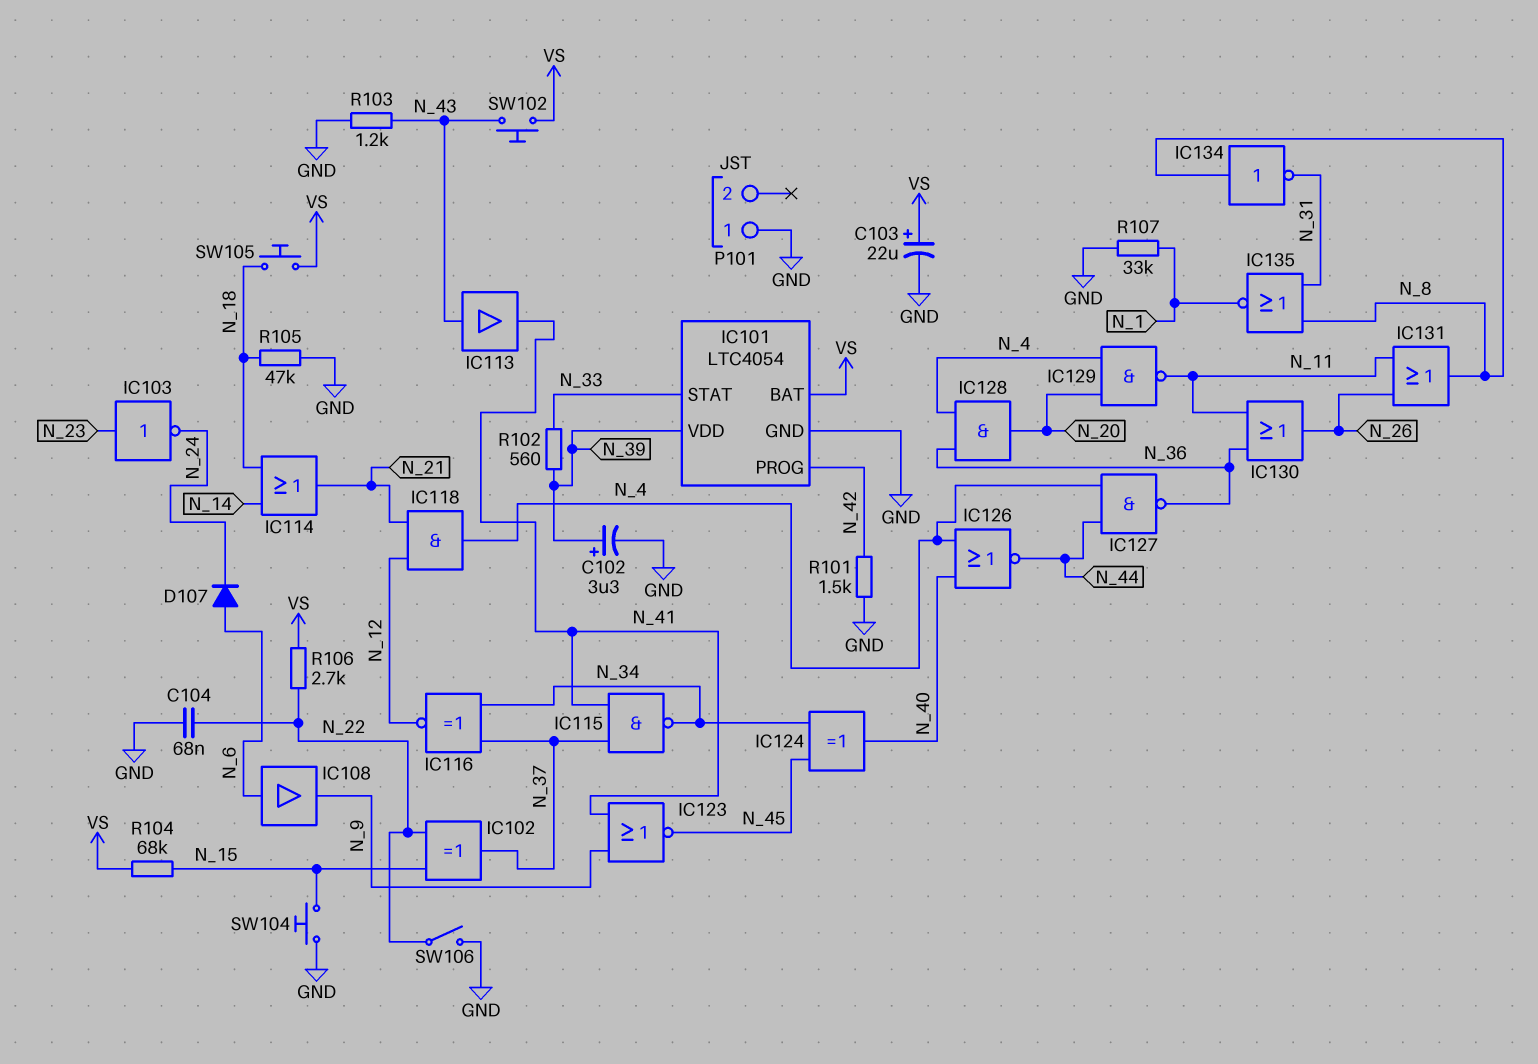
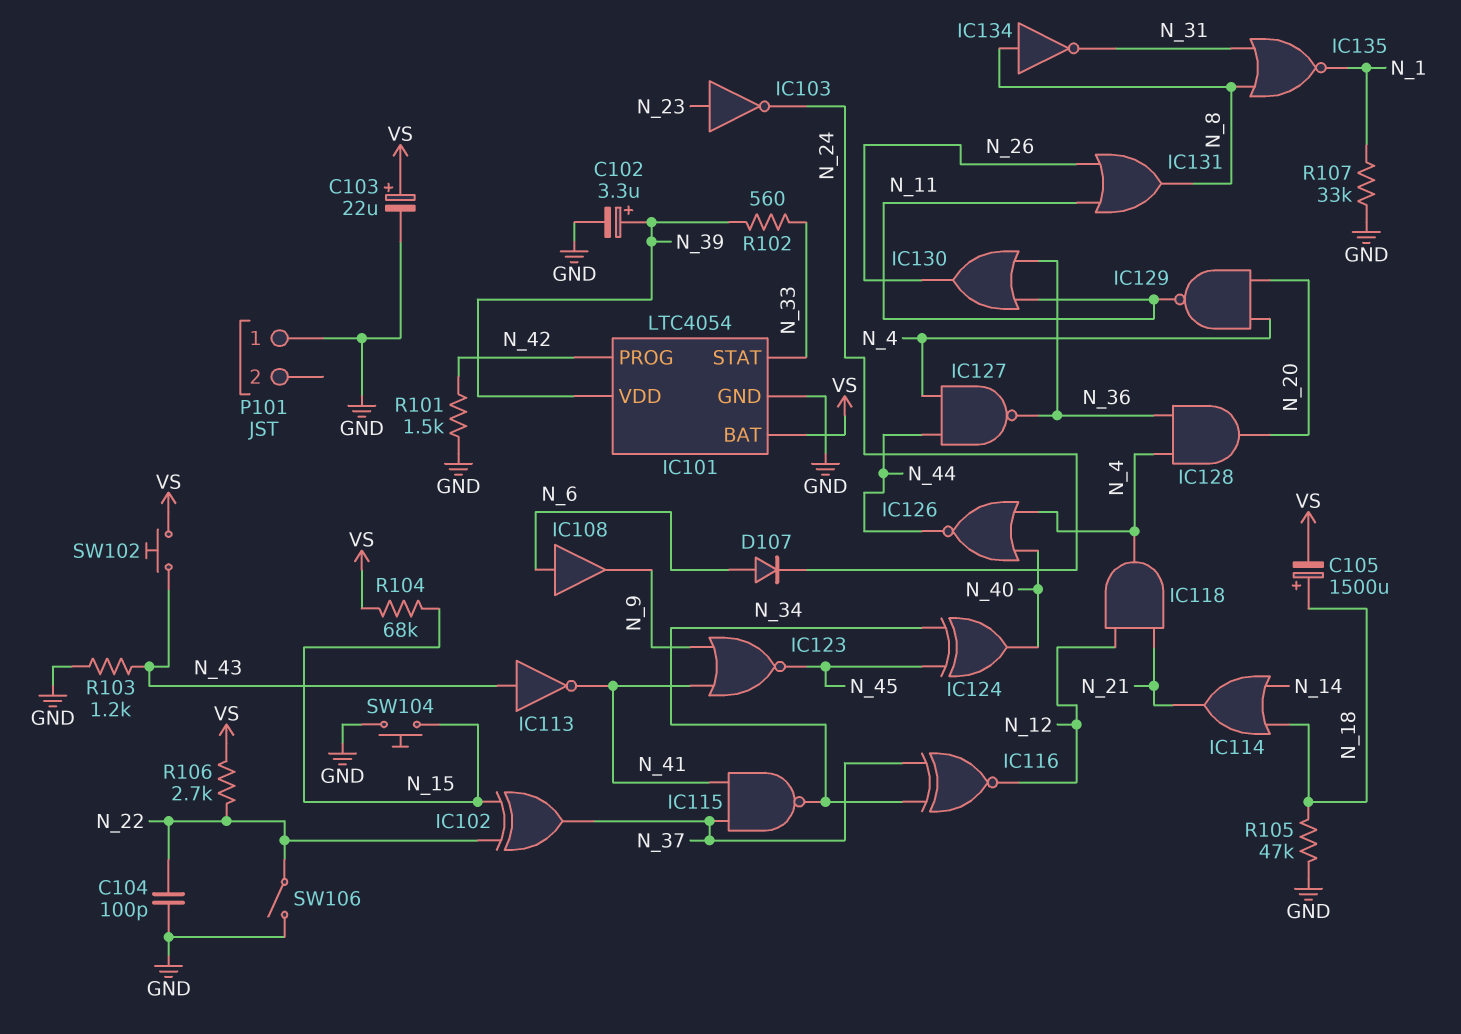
C104: 68nF (GND, N_22) -> 100pF (GND, N_22)
C105: none -> 1500uF (plus N_18, minus VS)
IC113: buffer (in N_43, out N_41) -> NOT (in N_43, out N_41)
SW105: button (N_18, VS) -> none

